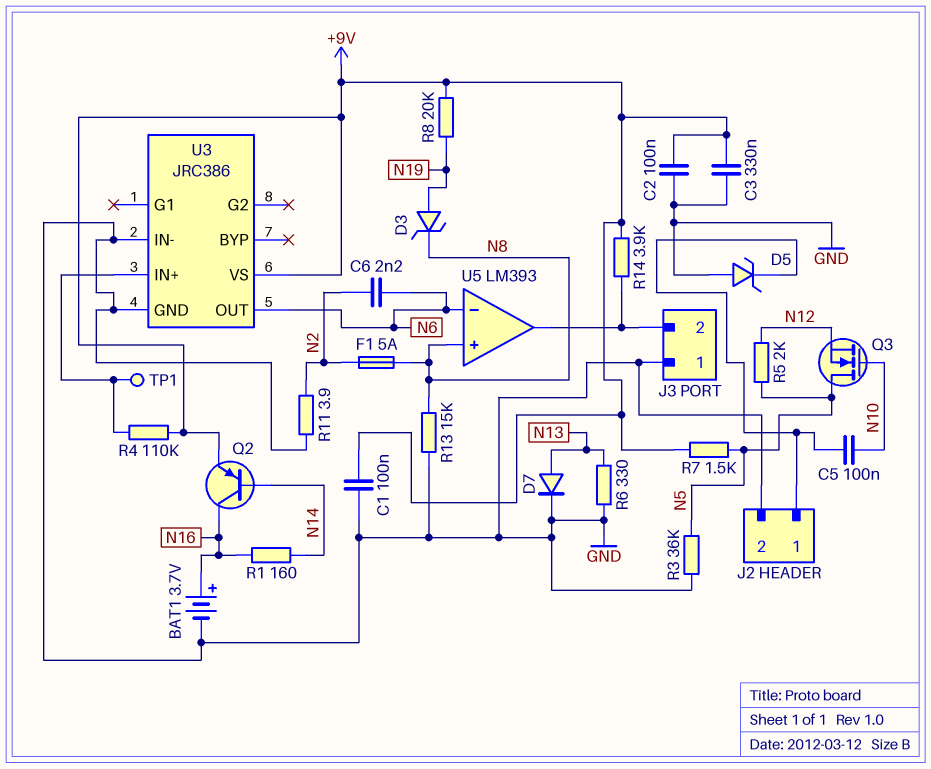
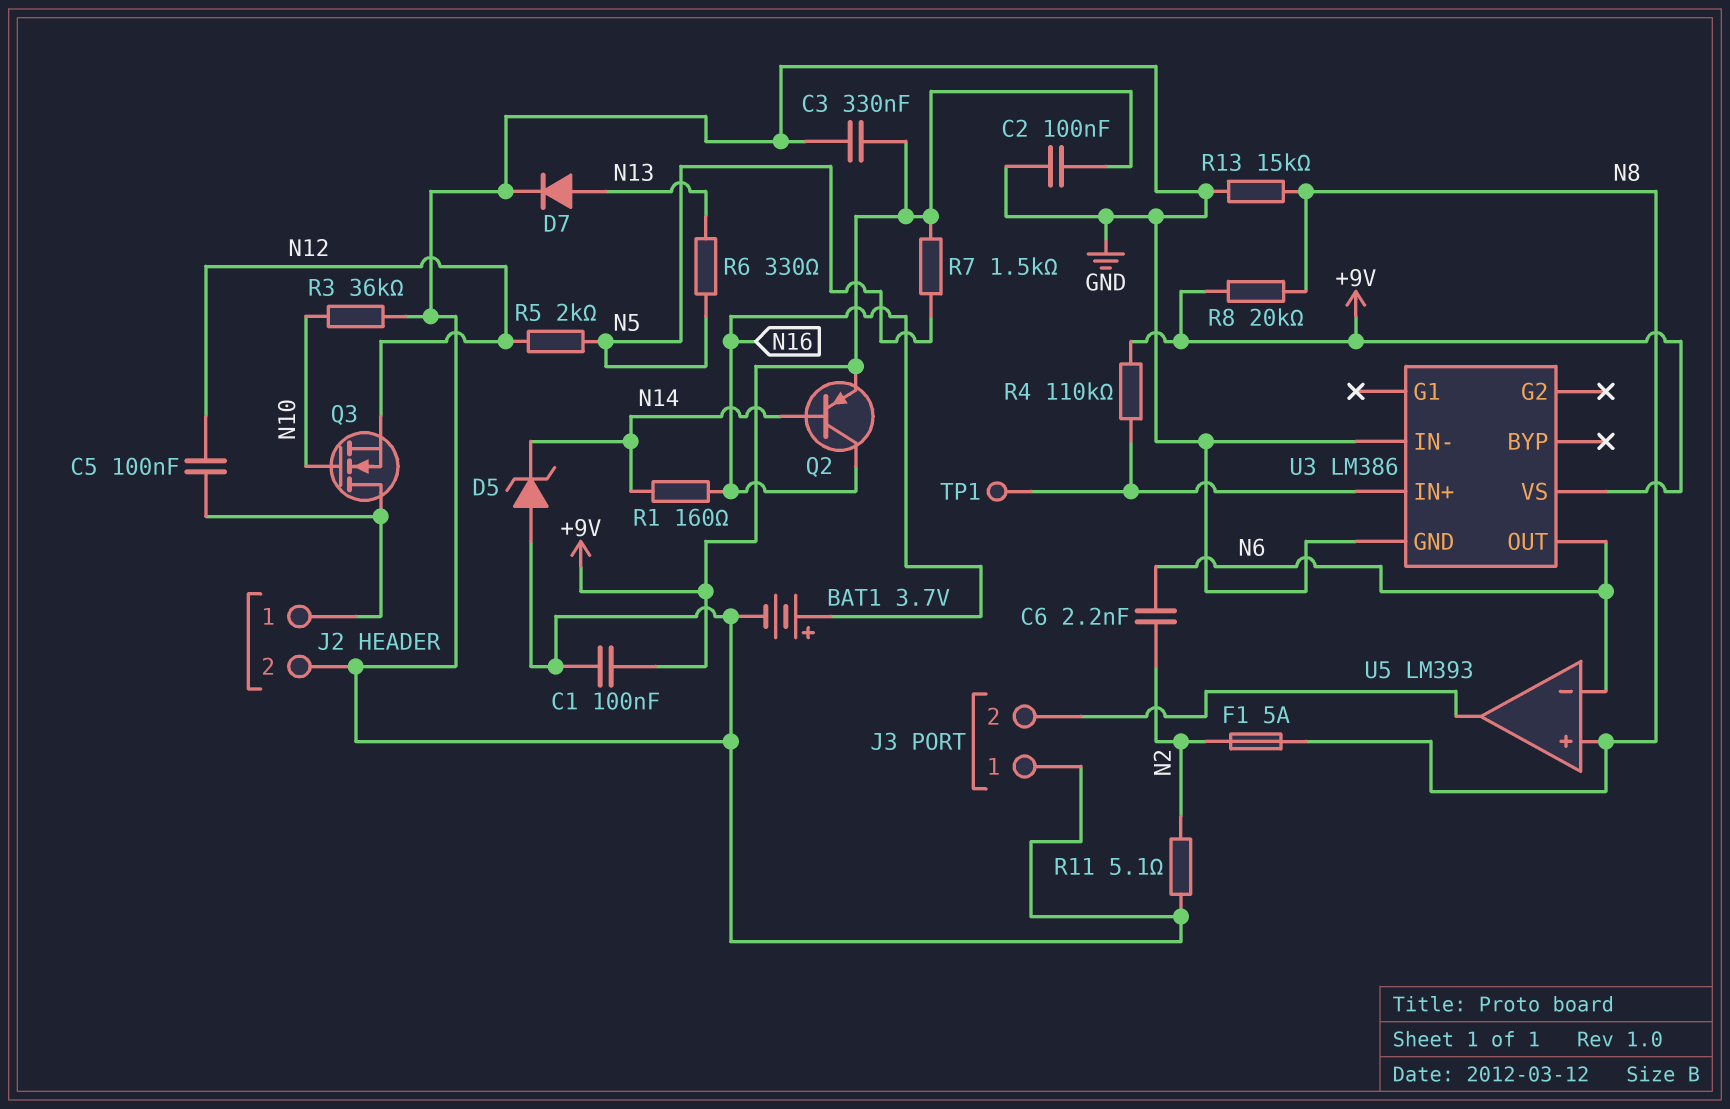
C5: 100nF (J2/1, N10) -> 100nF (J2/1, N12)
D3: zener (A N19, K N8) -> none
D5: zener (A GND, K J2/1) -> zener (A GND, K N14)
Q3: NMOS (G N10, D N5, S N12) -> NMOS (G N10, D J2/1, S N12)
R3: 36k (GND, N5) -> 36k (GND, N10)
R6: 330 (GND, N13) -> 330 (N5, N13)
R8: 20k (+9V, N19) -> 20k (+9V, N8)
R11: 3.9 (GND, N2) -> 5.1 (GND, N2)
R14: 3.9k (+9V, J3/2) -> none
U3: JRC386 -> LM386

